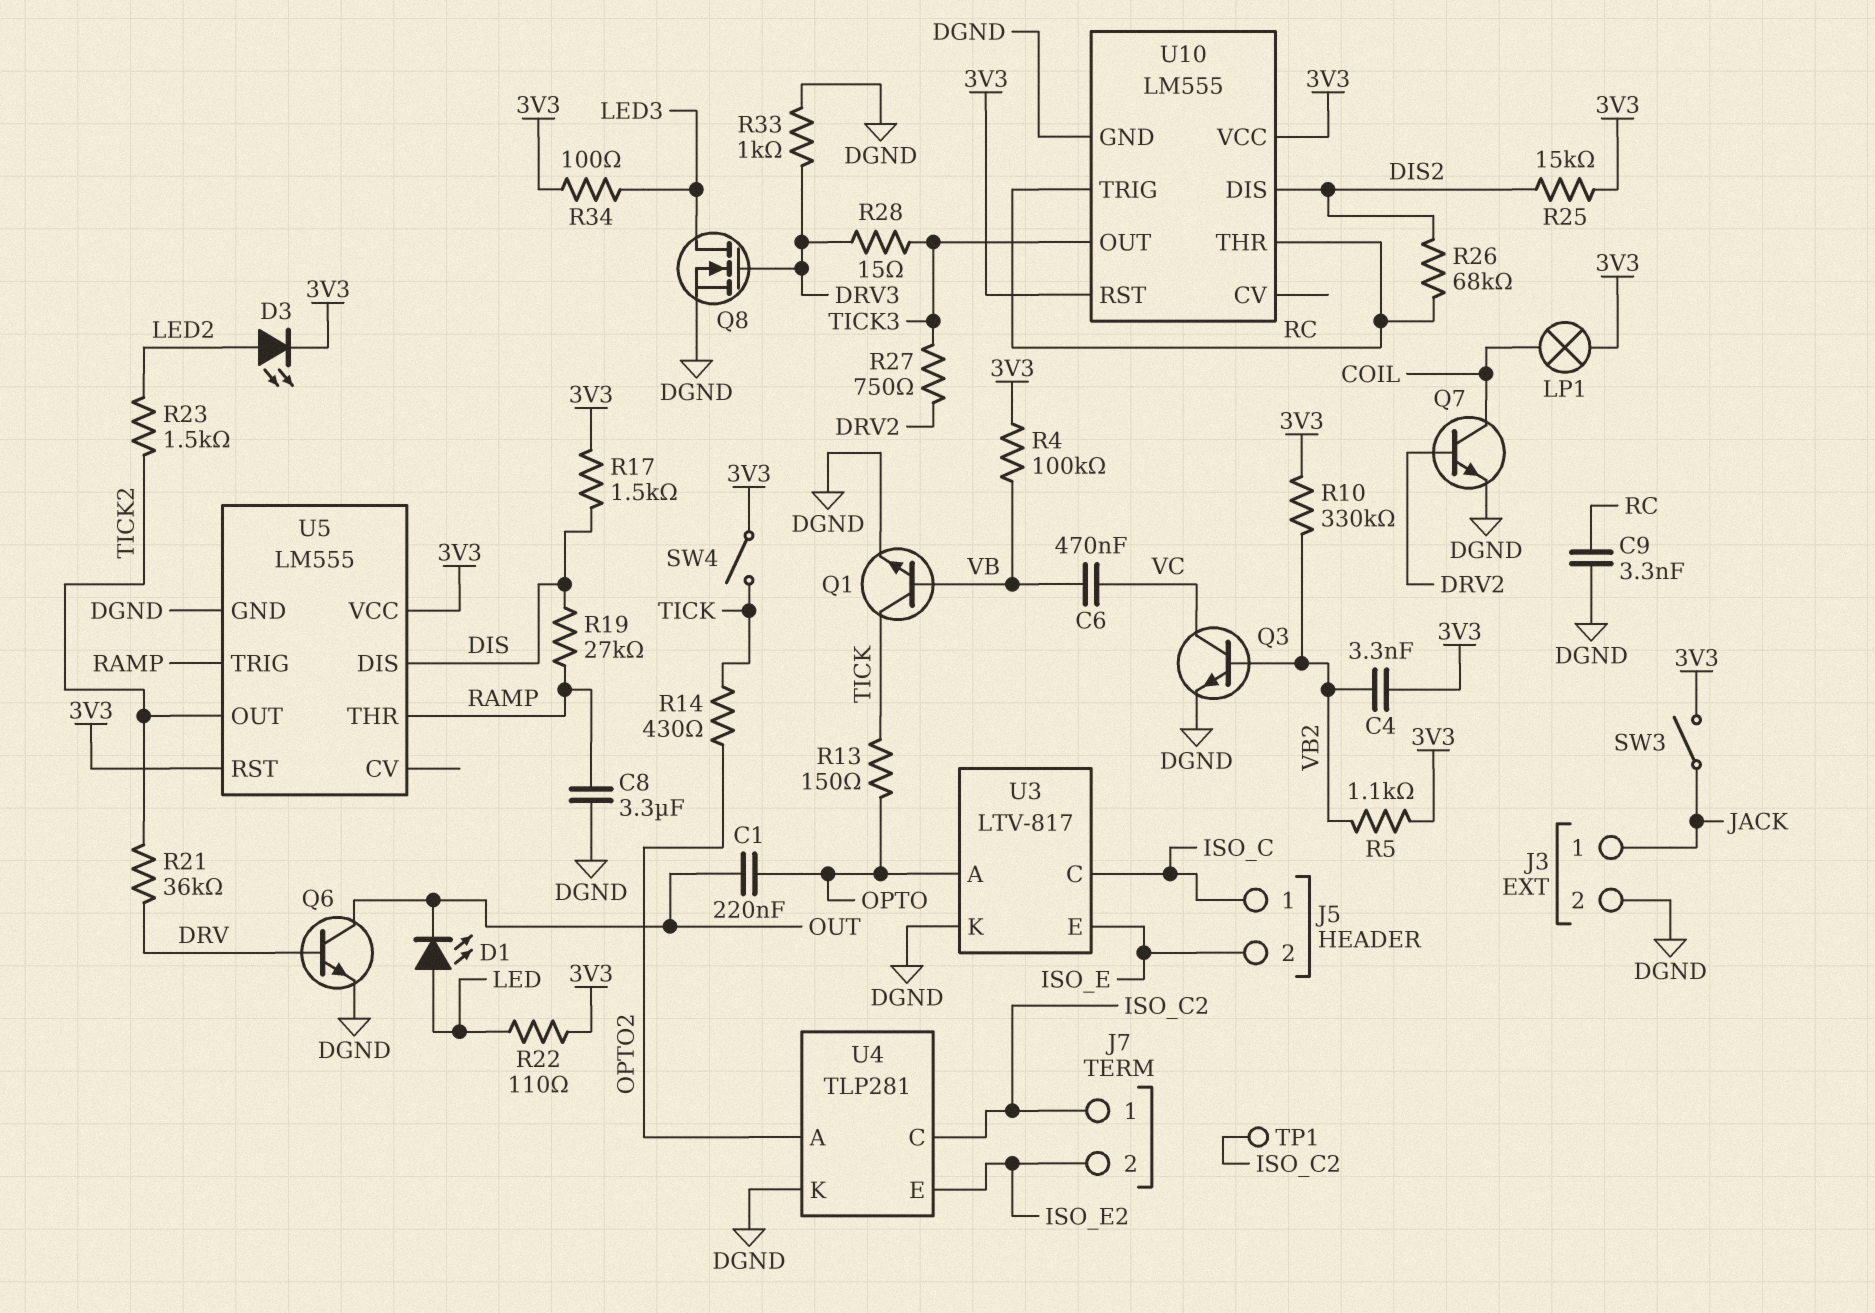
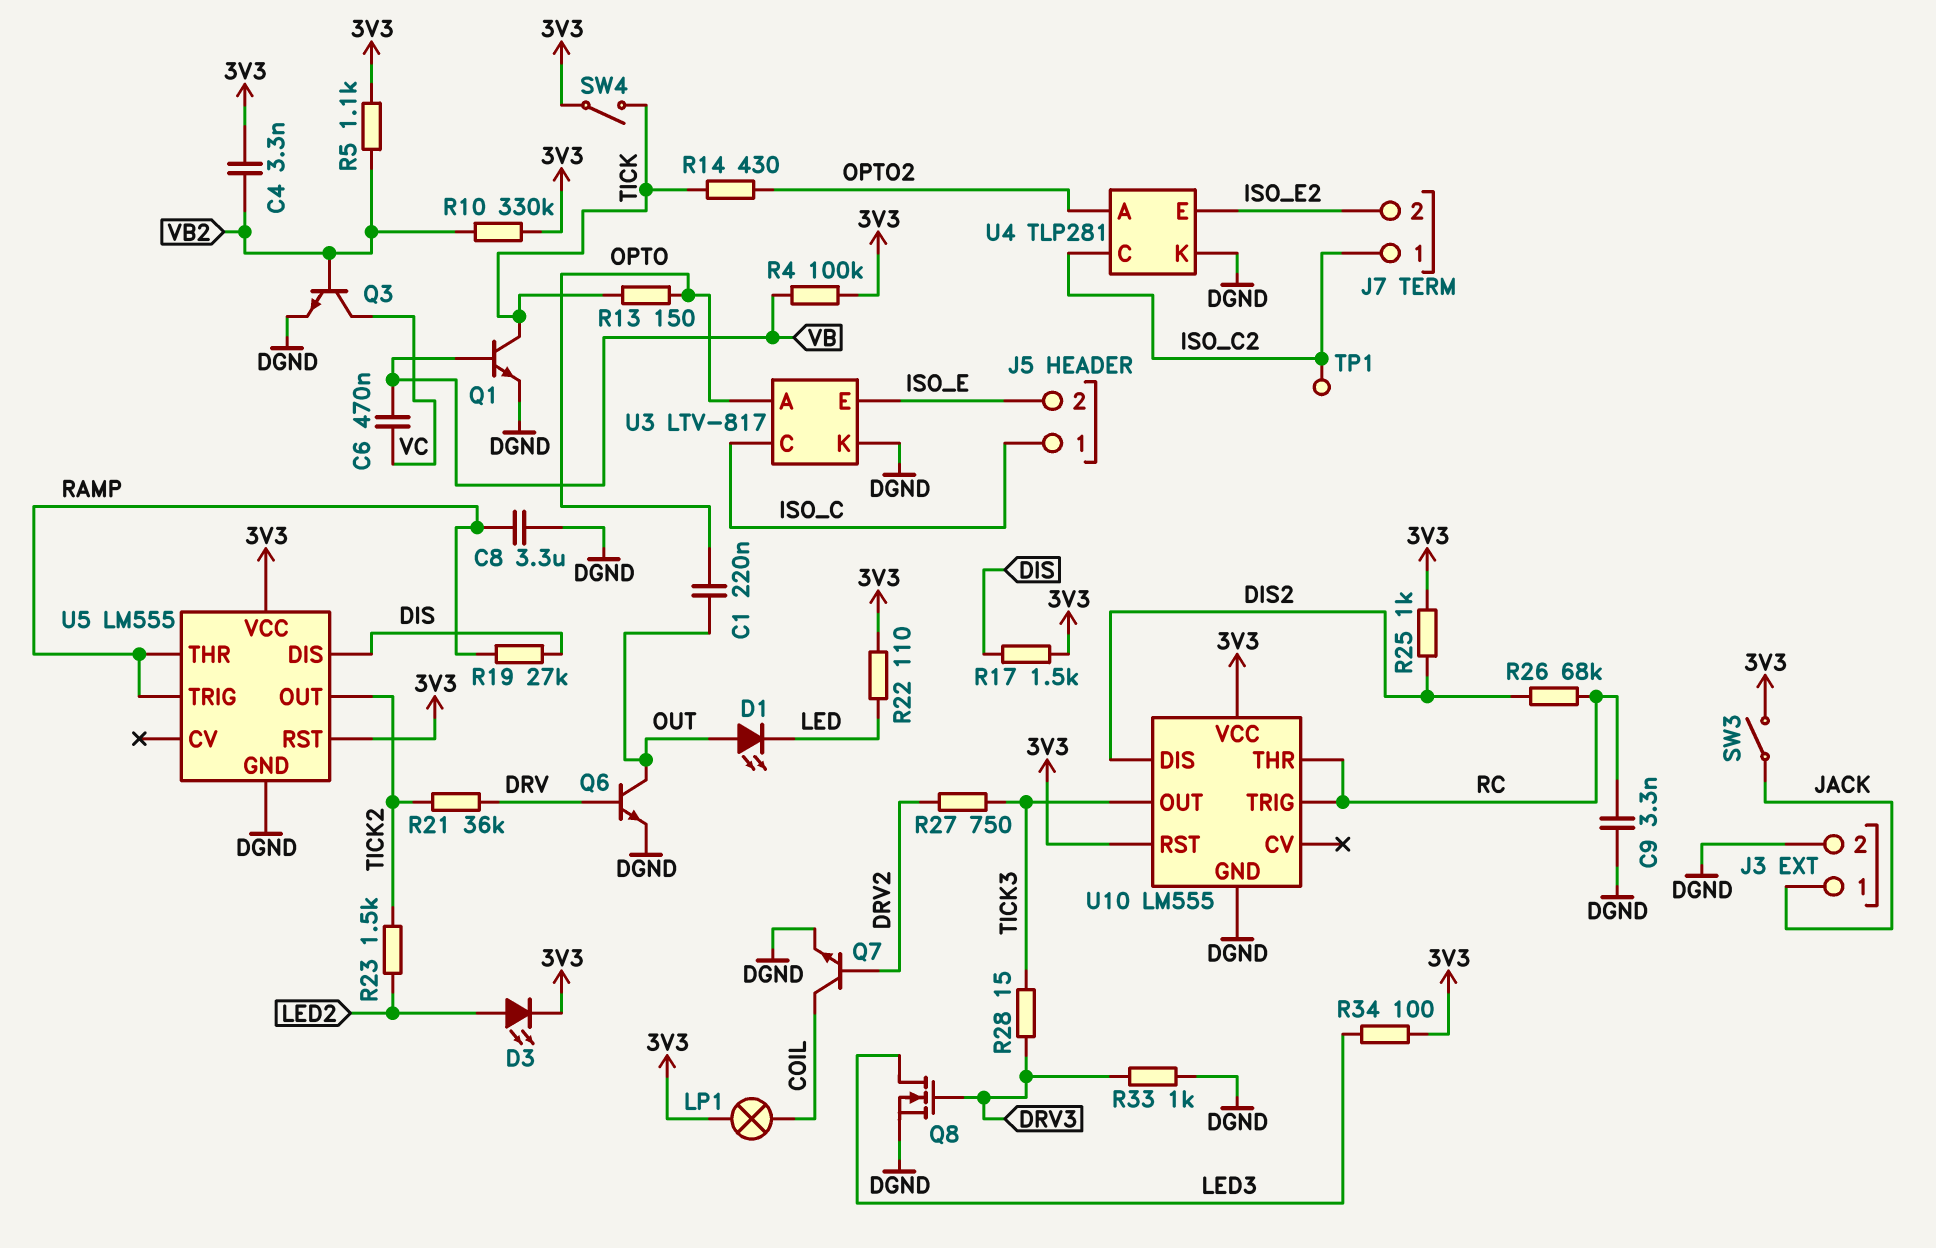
D1: LED (A LED, K OUT) -> LED (A OUT, K LED)
R25: 15k (3V3, DIS2) -> 1k (3V3, DIS2)

